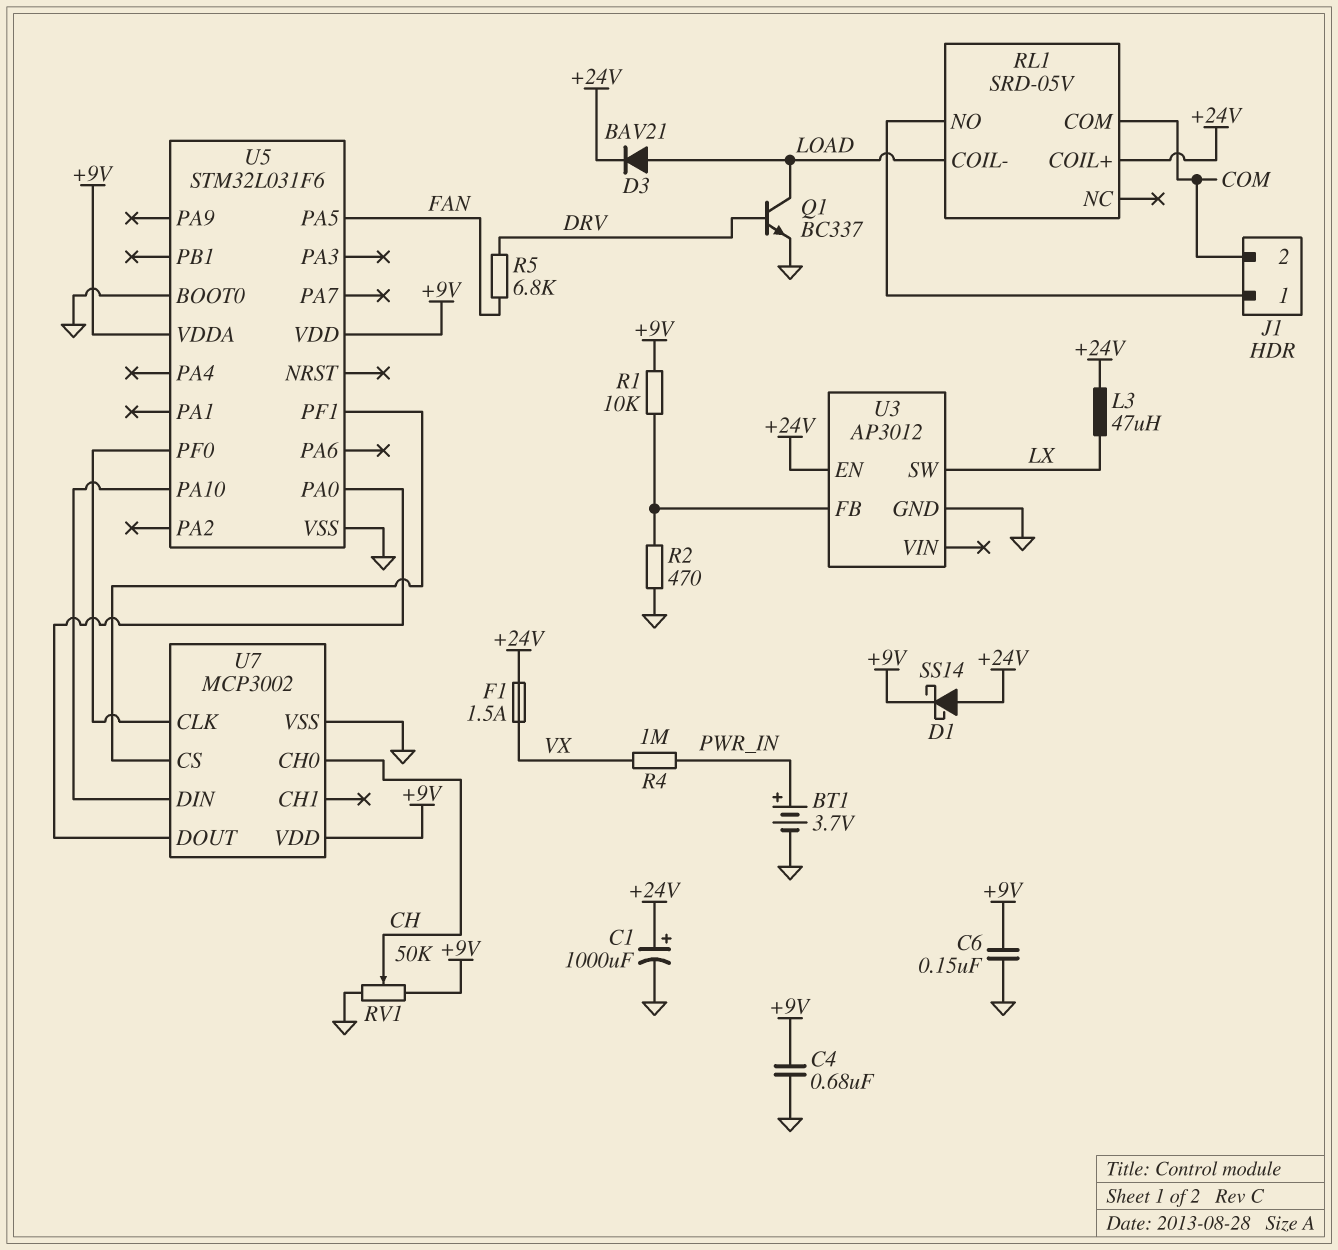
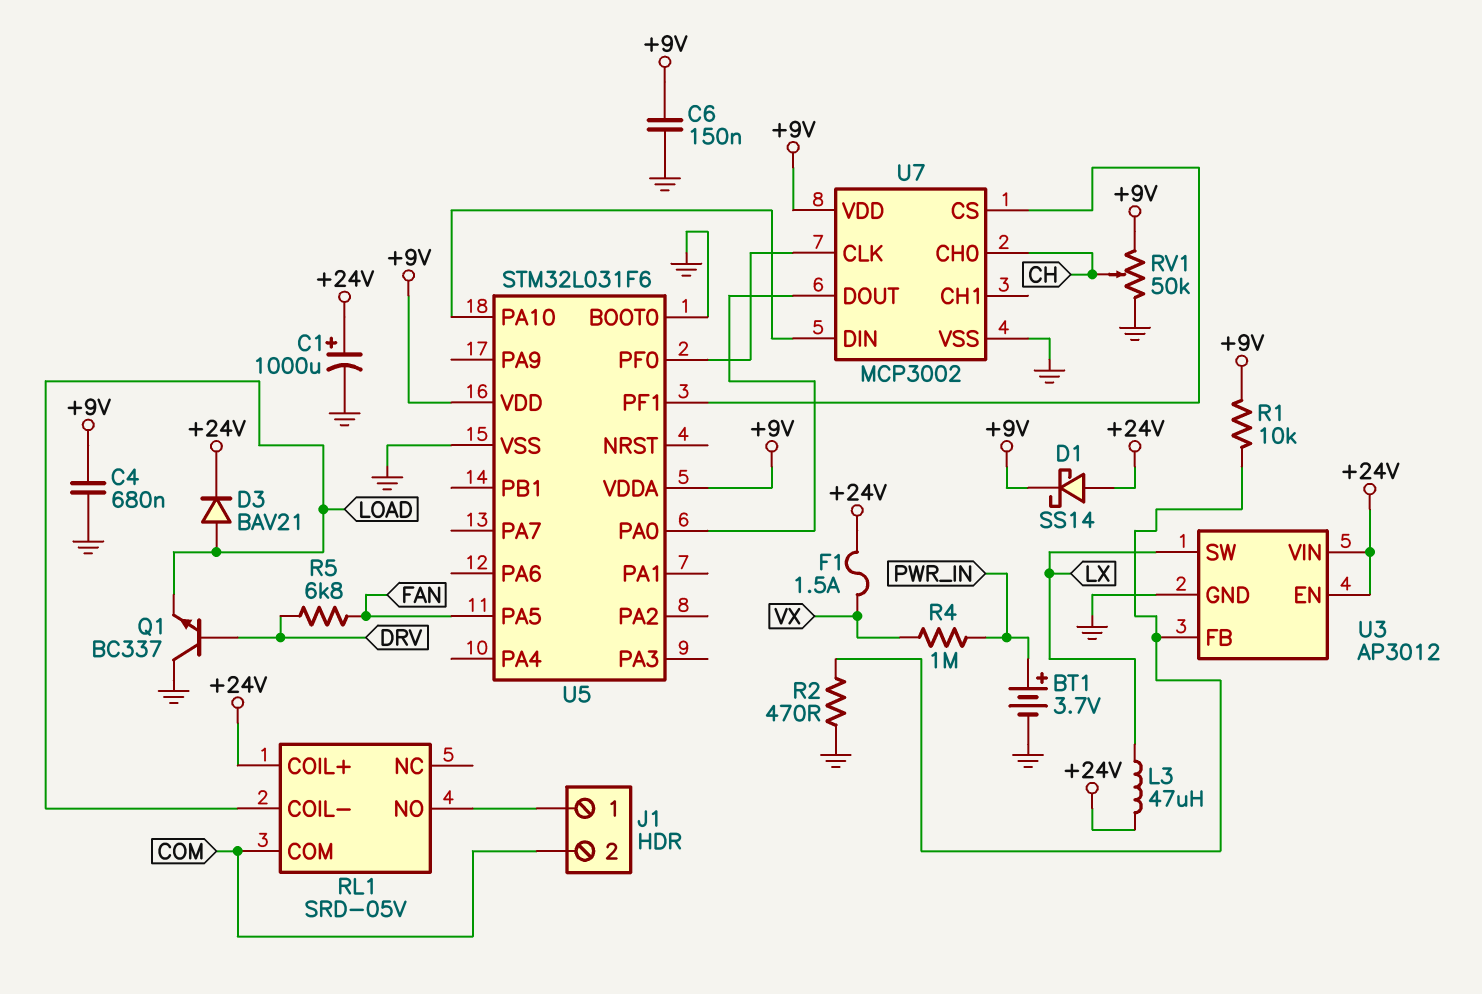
Q1: NPN BC337 (B DRV, C LOAD, E GND) -> NPN BC337 (B DRV, C GND, E LOAD)
U3 pin VIN: none -> +24V

